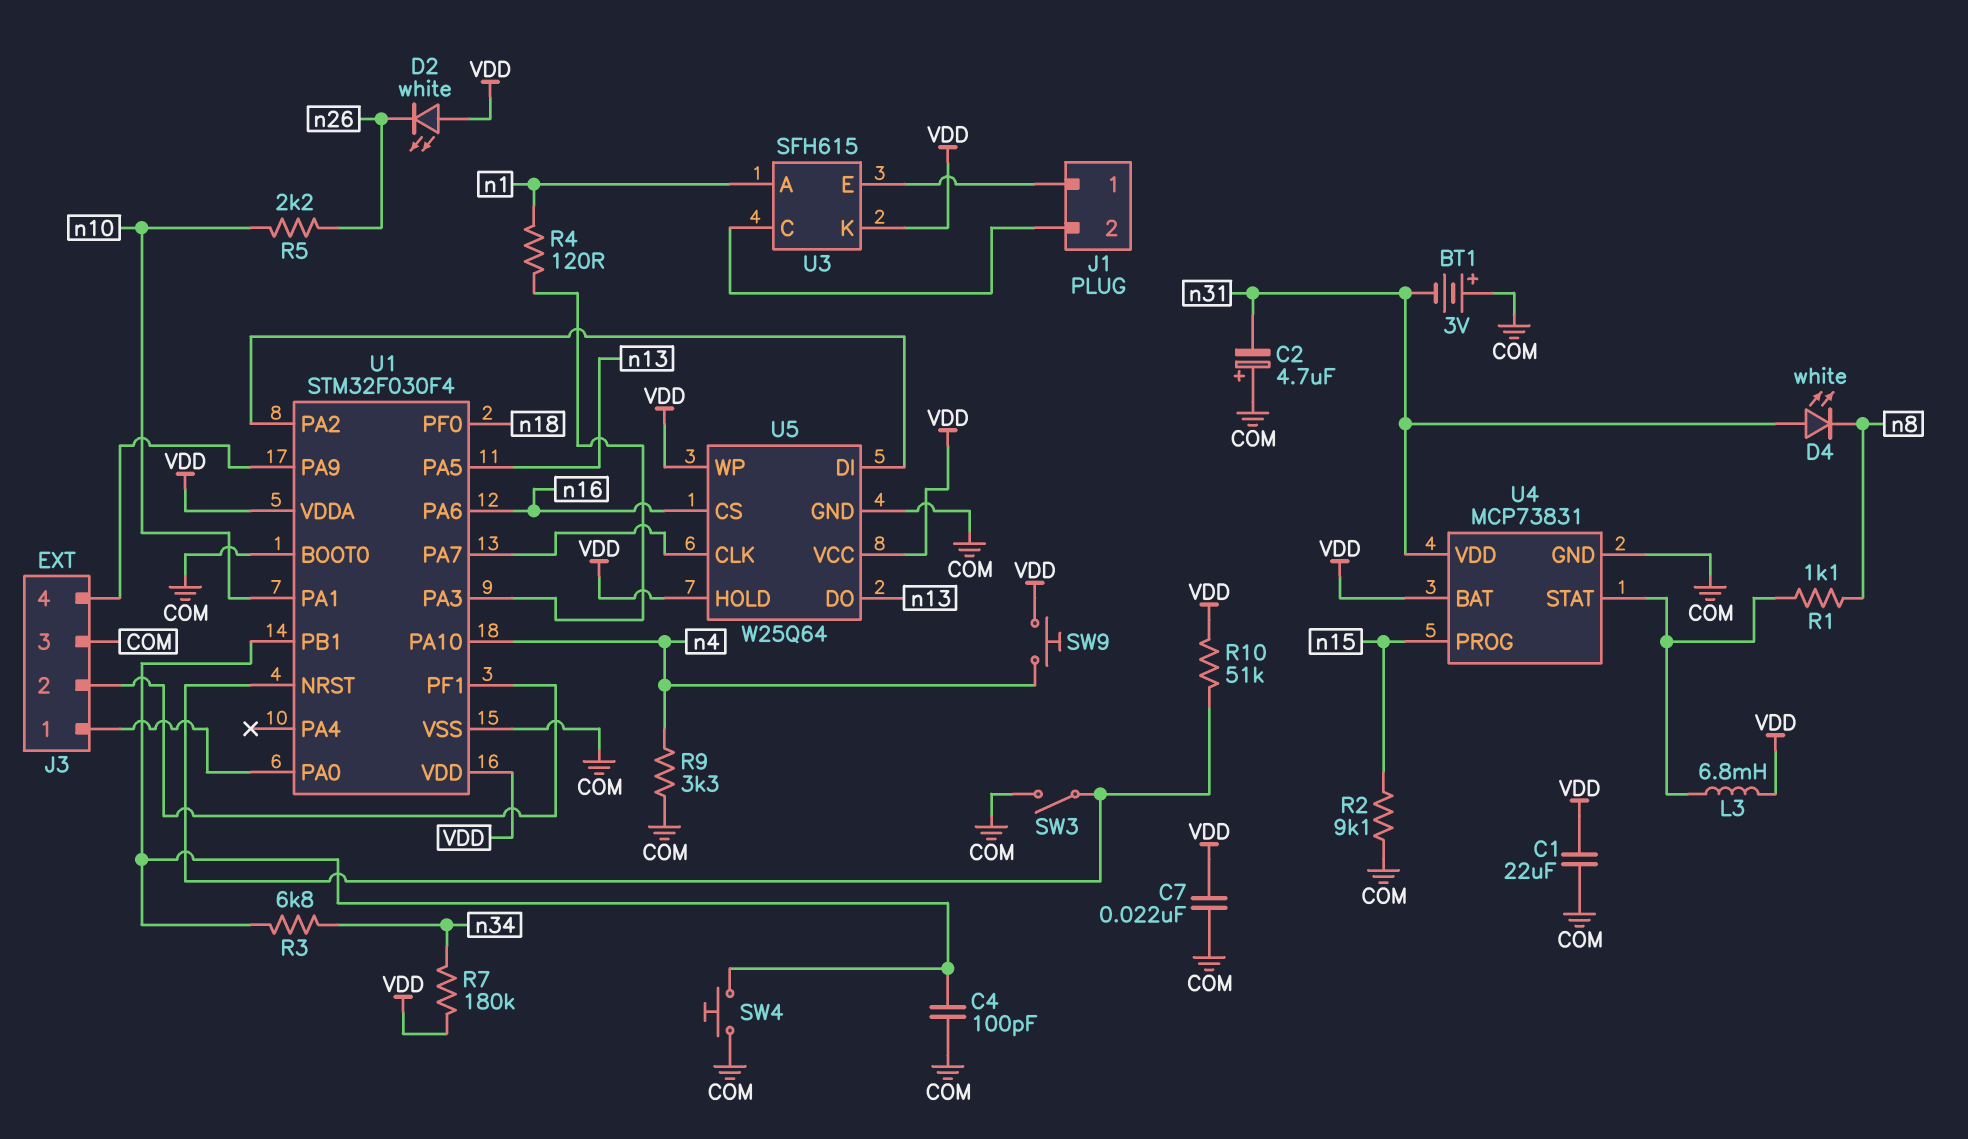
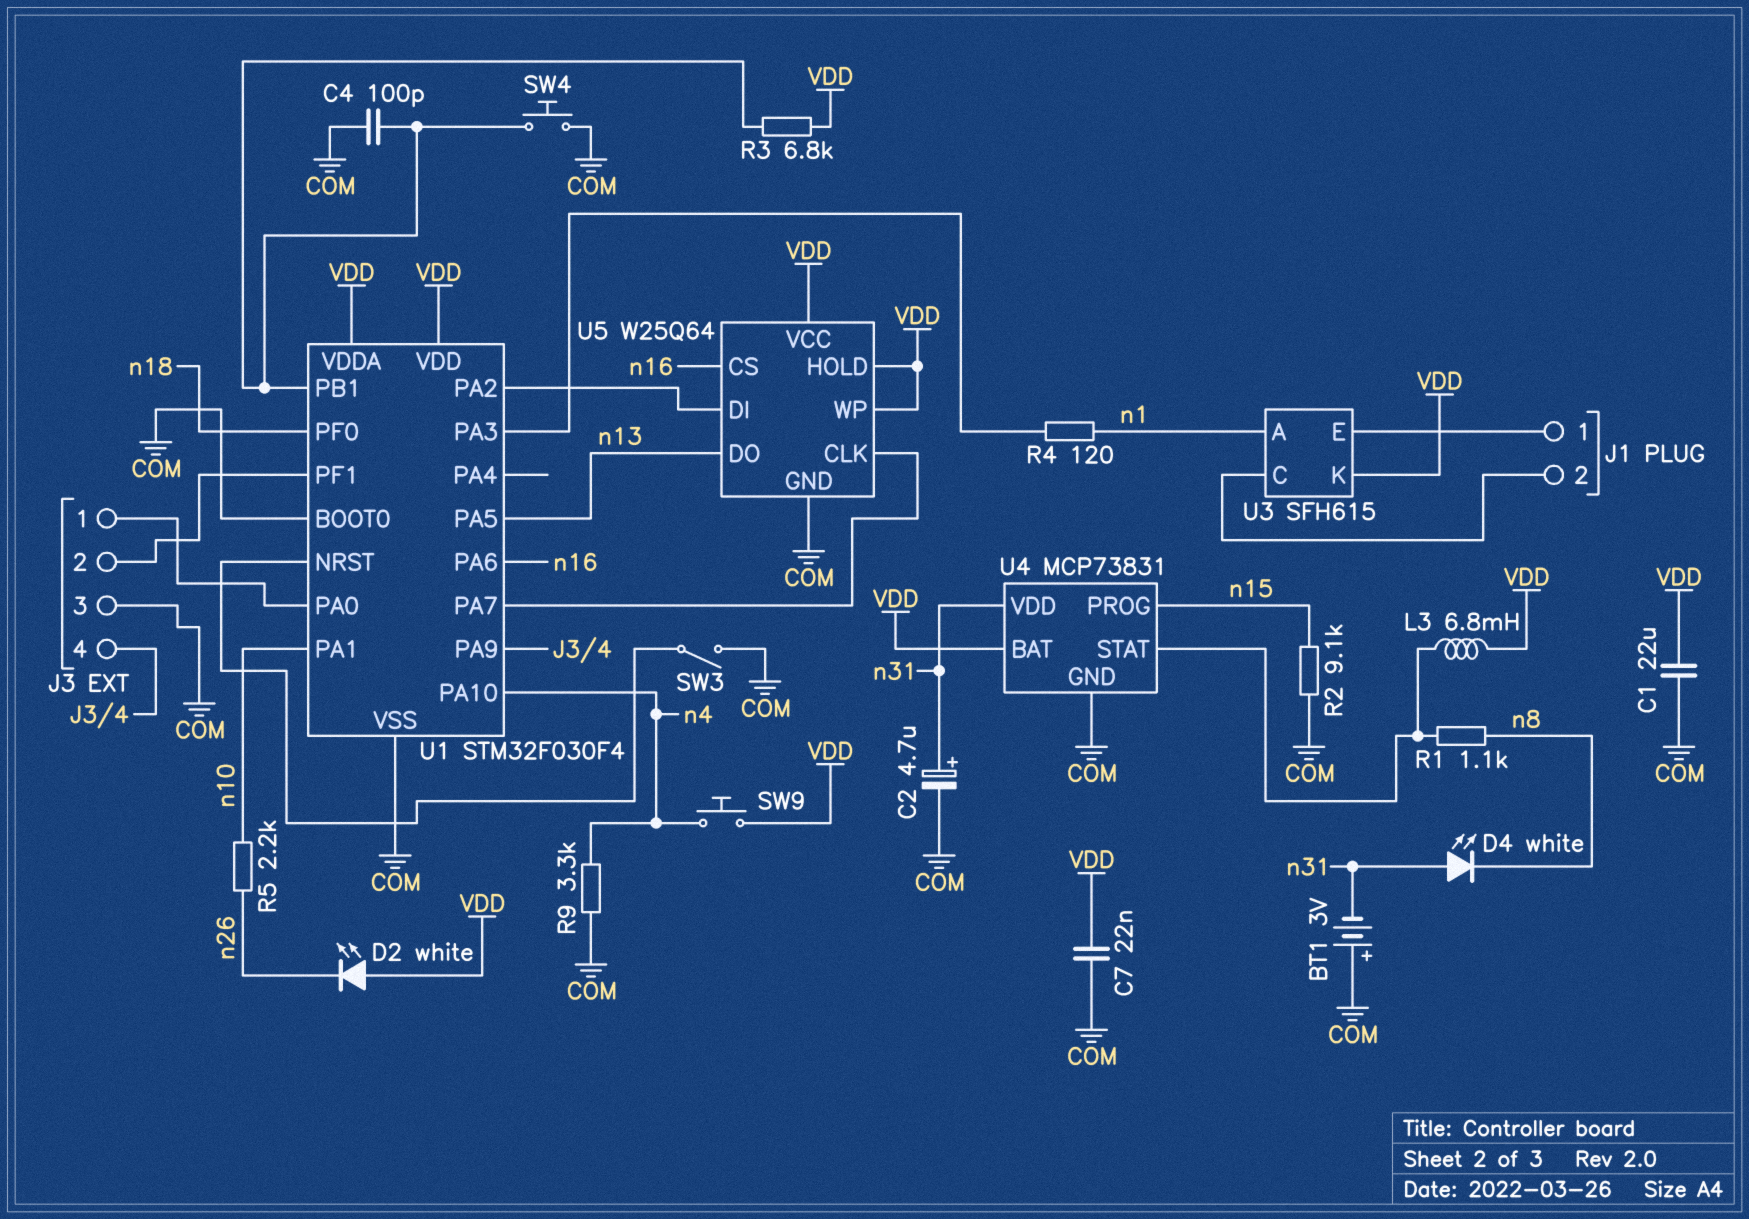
C2: 4.7uF (plus COM, minus n31) -> 4.7uF (plus n31, minus COM)
R3: 6.8k (U1/PB1, n34) -> 6.8k (U1/PB1, VDD)
R7: 180k (VDD, n34) -> none
R10: 51k (U1/NRST, VDD) -> none

